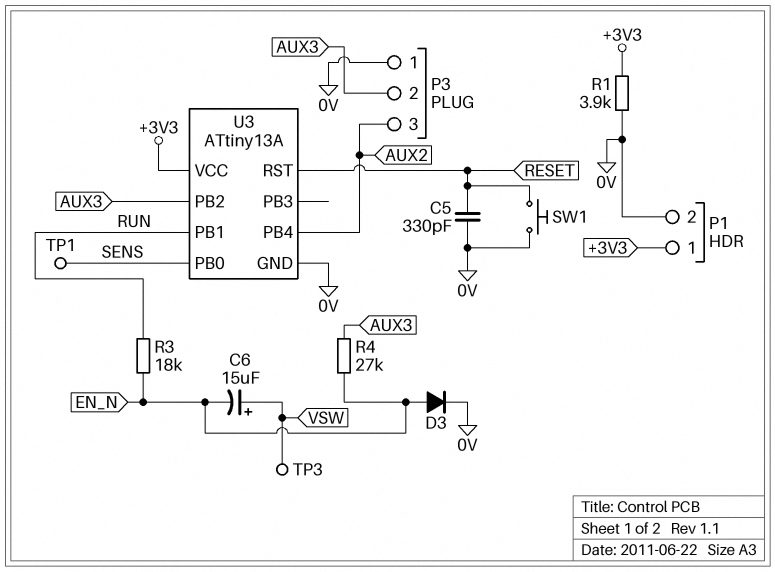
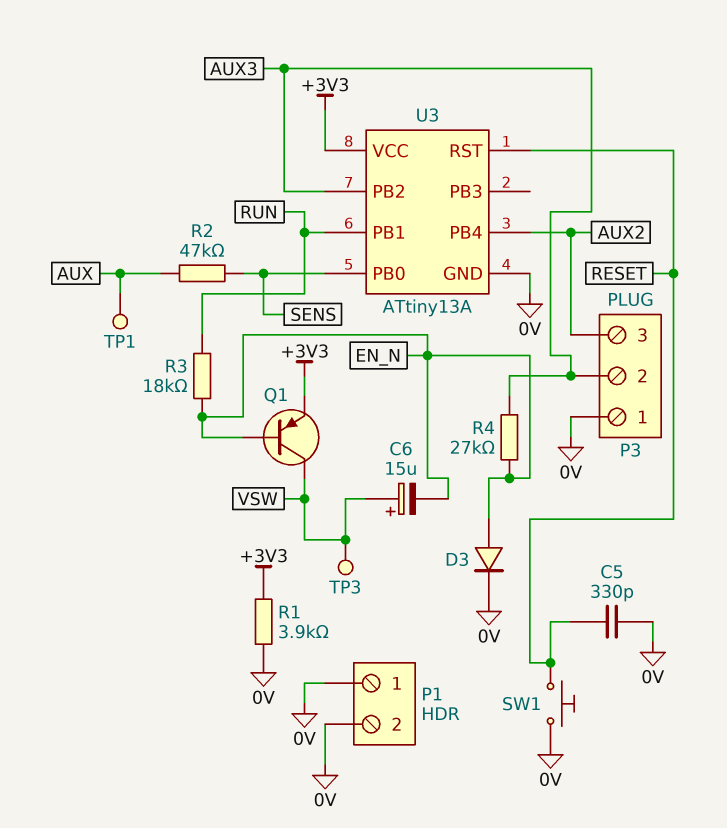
P1 pin 1: +3V3 -> 0V
Q1: none -> PNP (B EN_N, C VSW, E +3V3)
R2: none -> 47k (AUX, SENS)
TP1: test point (SENS) -> test point (AUX)

